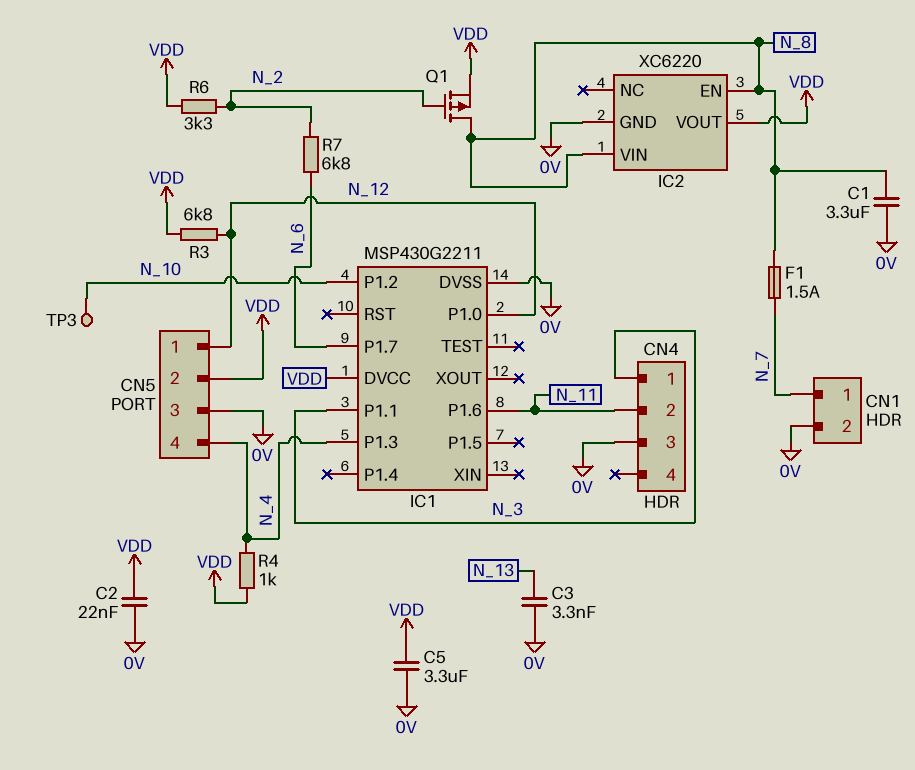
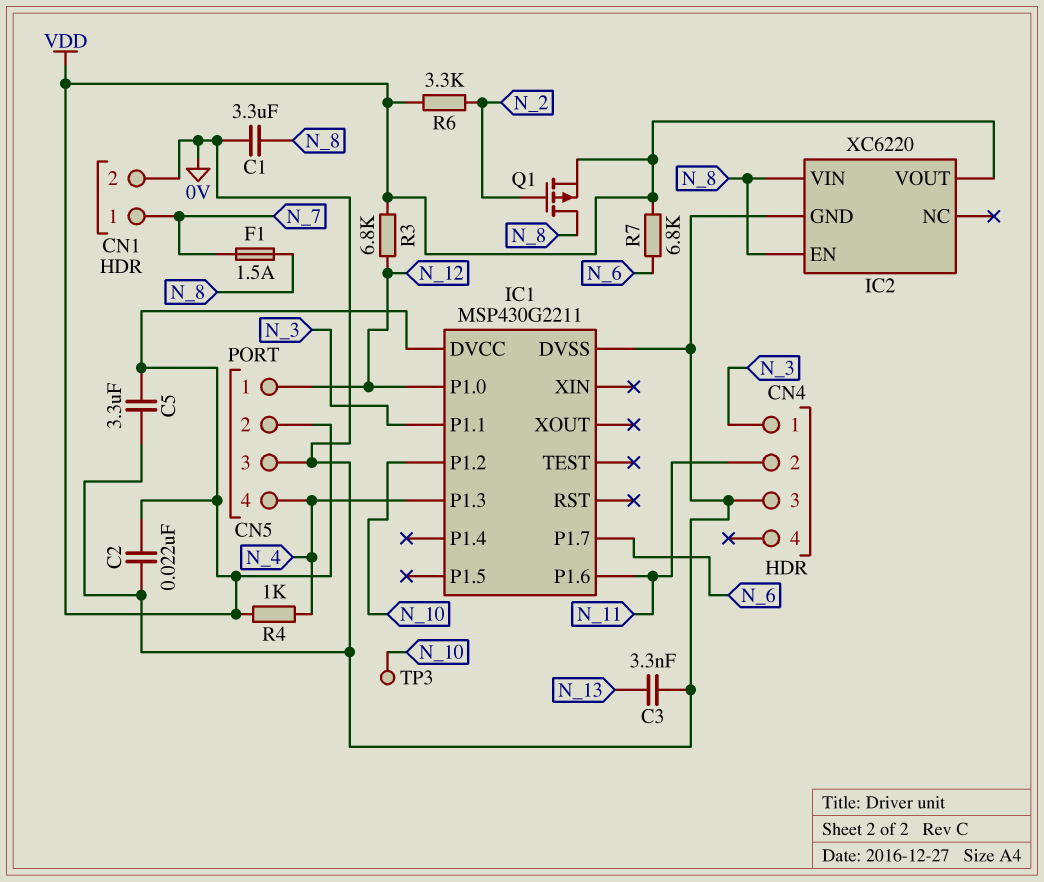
R7: 6.8k (N_2, N_6) -> 6.8k (N_6, VDD)

